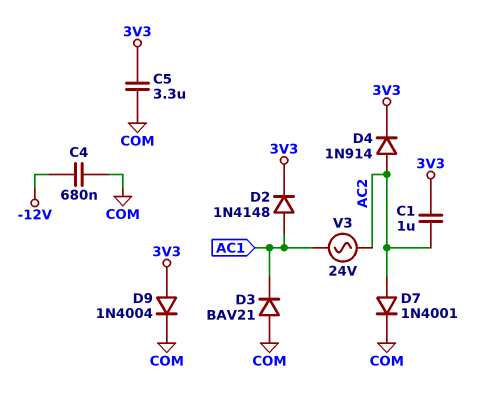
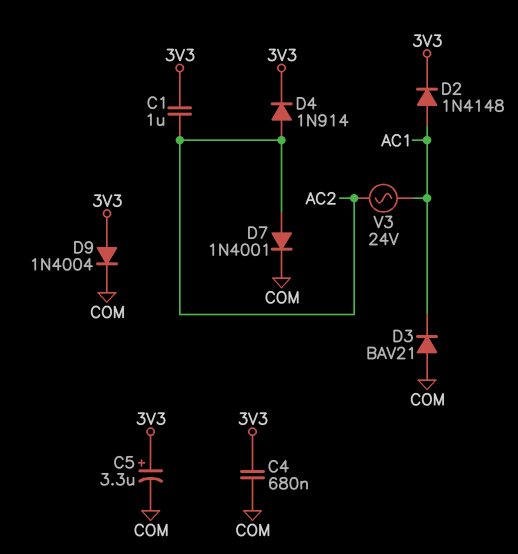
C4: 680nF (-12V, COM) -> 680nF (3V3, COM)
C5: 3.3uF (3V3, COM) -> 3.3uF (plus 3V3, minus COM)

